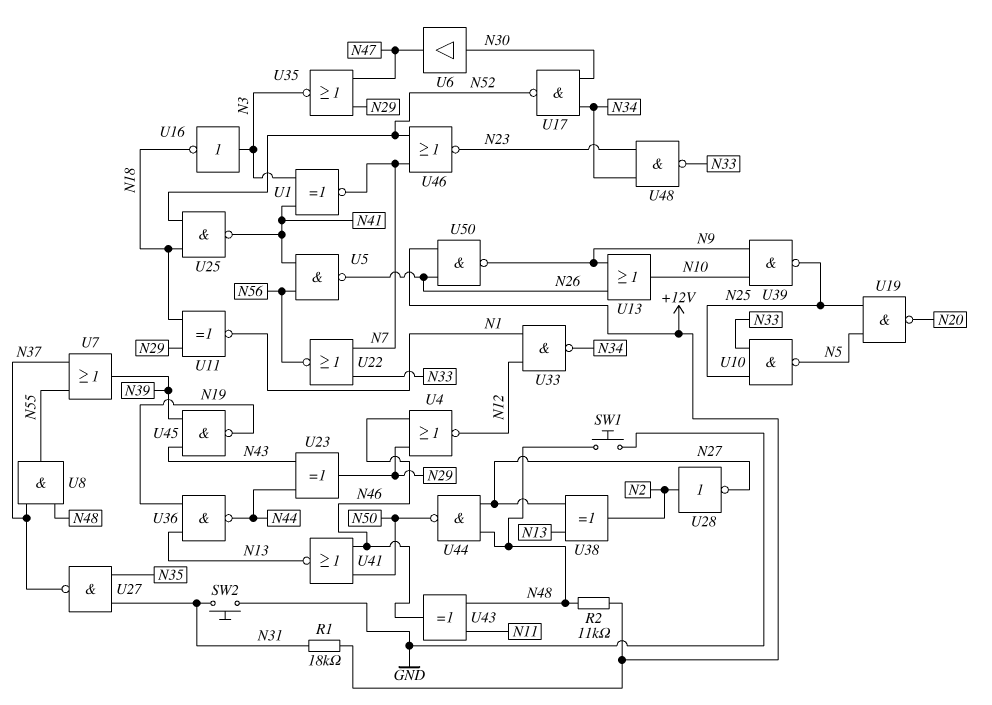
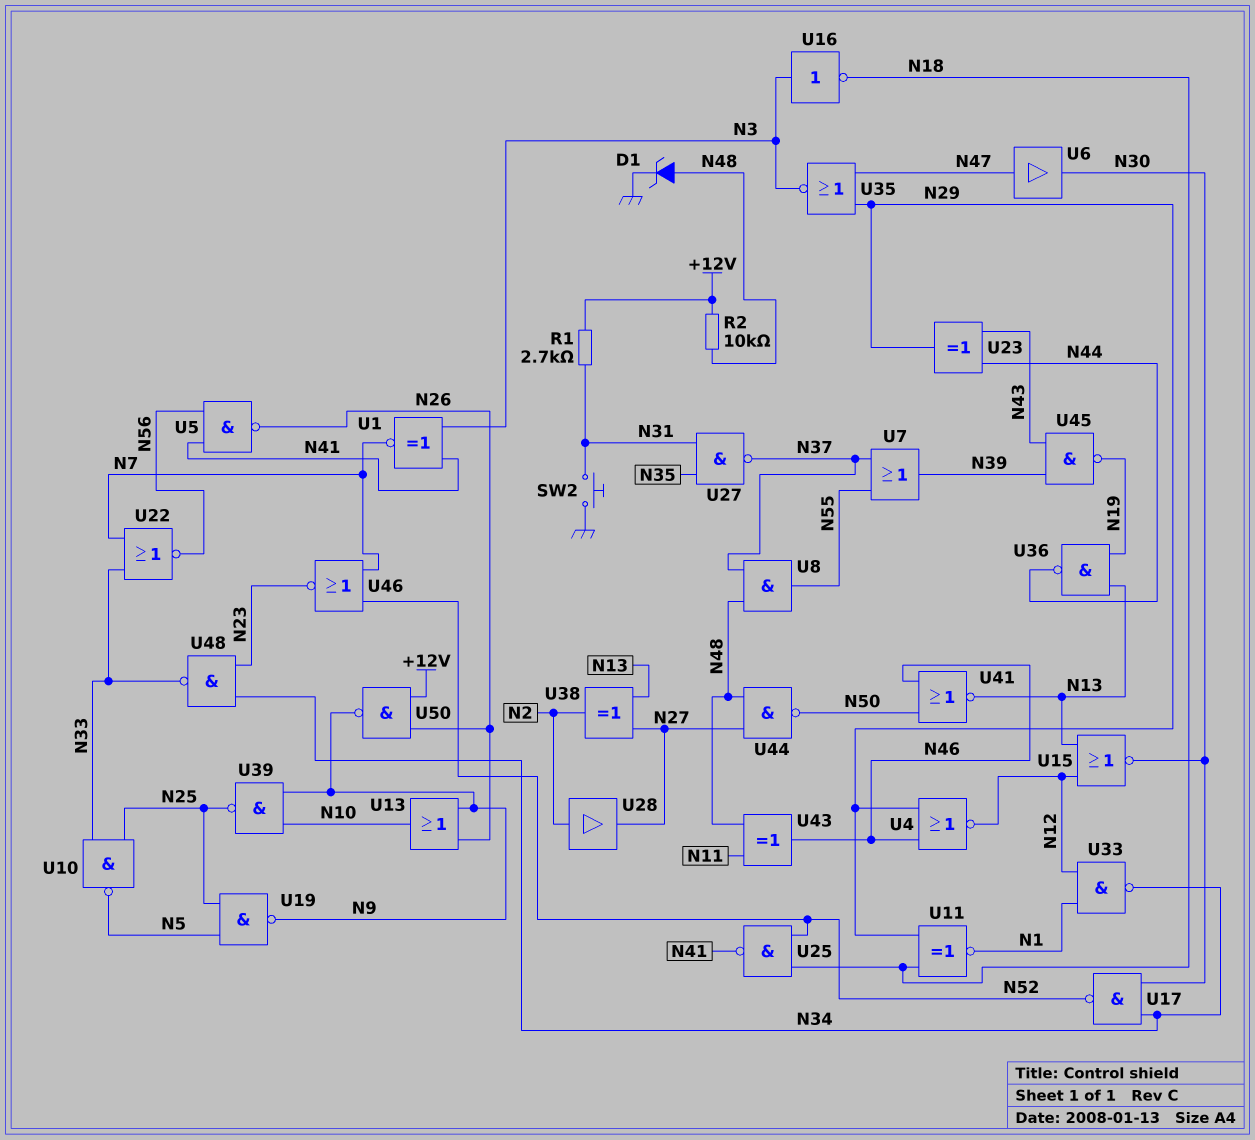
D1: none -> zener (A N48, K GND)
R1: 18k (+12V, N31) -> 2.7k (+12V, N31)
R2: 11k (+12V, N48) -> 10k (+12V, N48)
SW1: button (GND, N48) -> none
U6: buffer (in N30, out N47) -> buffer (in N47, out N30)
U15: none -> NOR (in N12, in N13, out N30)
U19: NAND (in N5, in N25, out N20) -> NAND (in N5, in N25, out N9)
U28: NOT (in N2, out N27) -> buffer (in N2, out N27)

